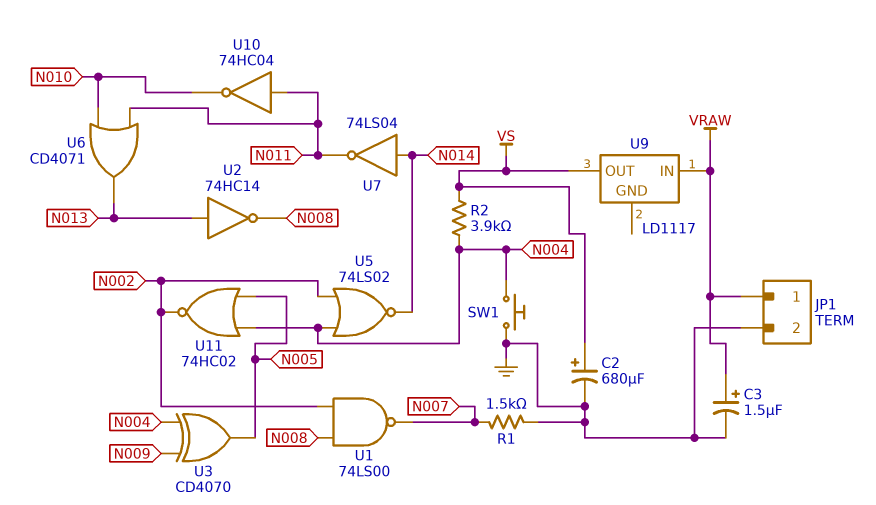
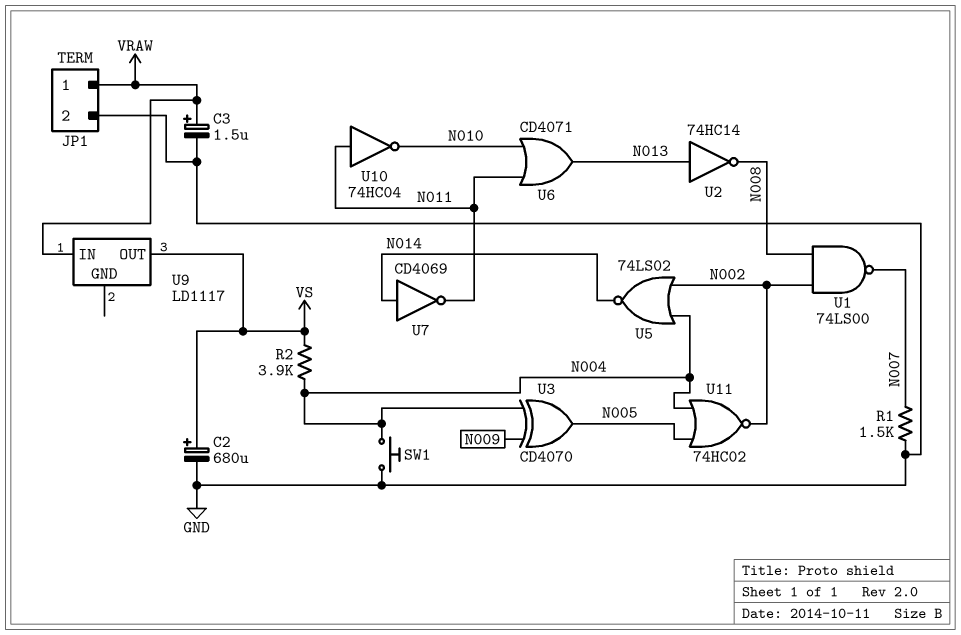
U7: NOT 74LS04 (in N014, out N011) -> NOT CD4069 (in N014, out N011)

